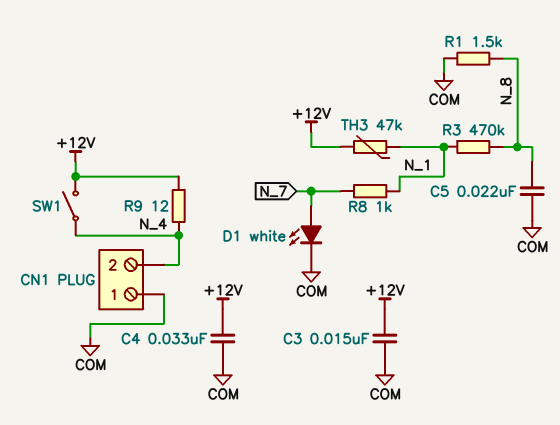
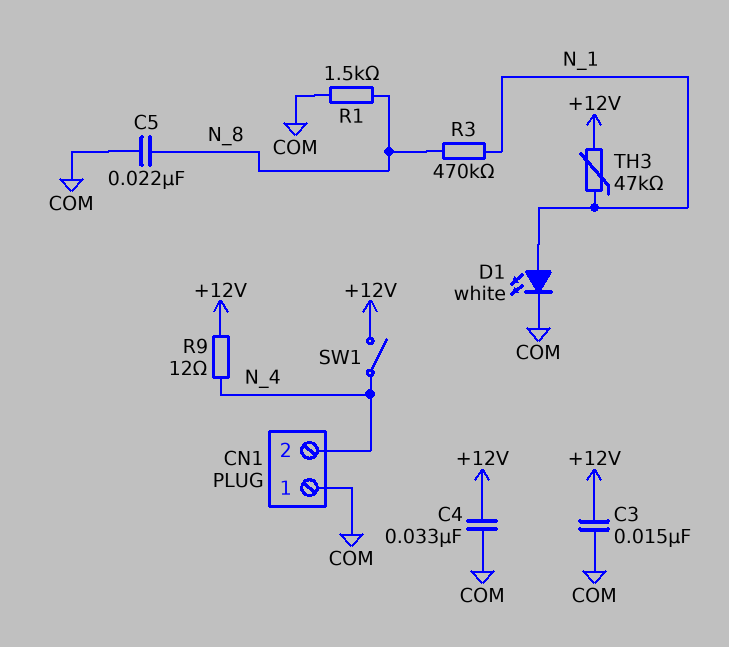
D1: LED white (A N_7, K COM) -> LED white (A N_1, K COM)
R8: 1k (N_1, N_7) -> none

